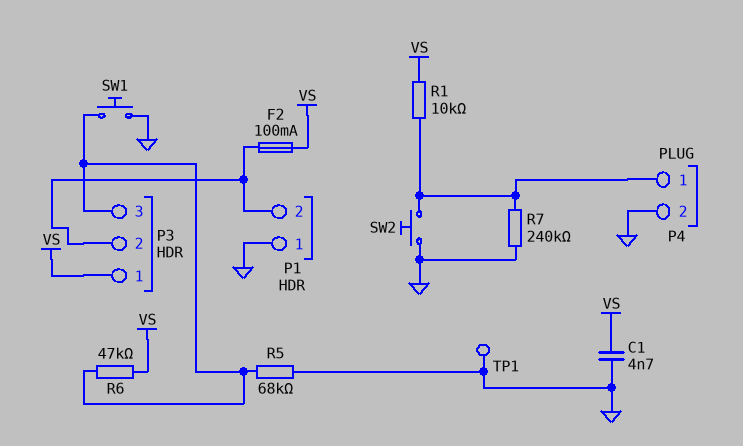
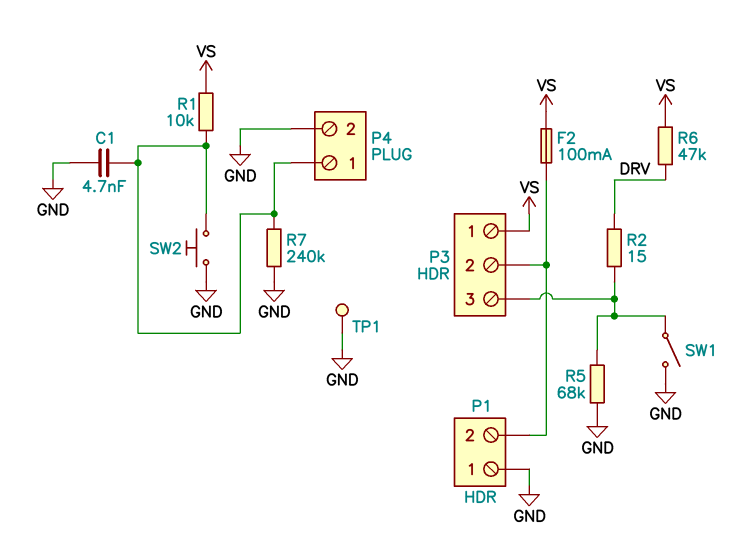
C1: 4.7nF (GND, VS) -> 4.7nF (GND, P4/1)
R2: none -> 15 (DRV, P3/3)
R6: 47k (P3/3, VS) -> 47k (DRV, VS)
SW1: button (GND, P3/3) -> switch (GND, P3/3)

